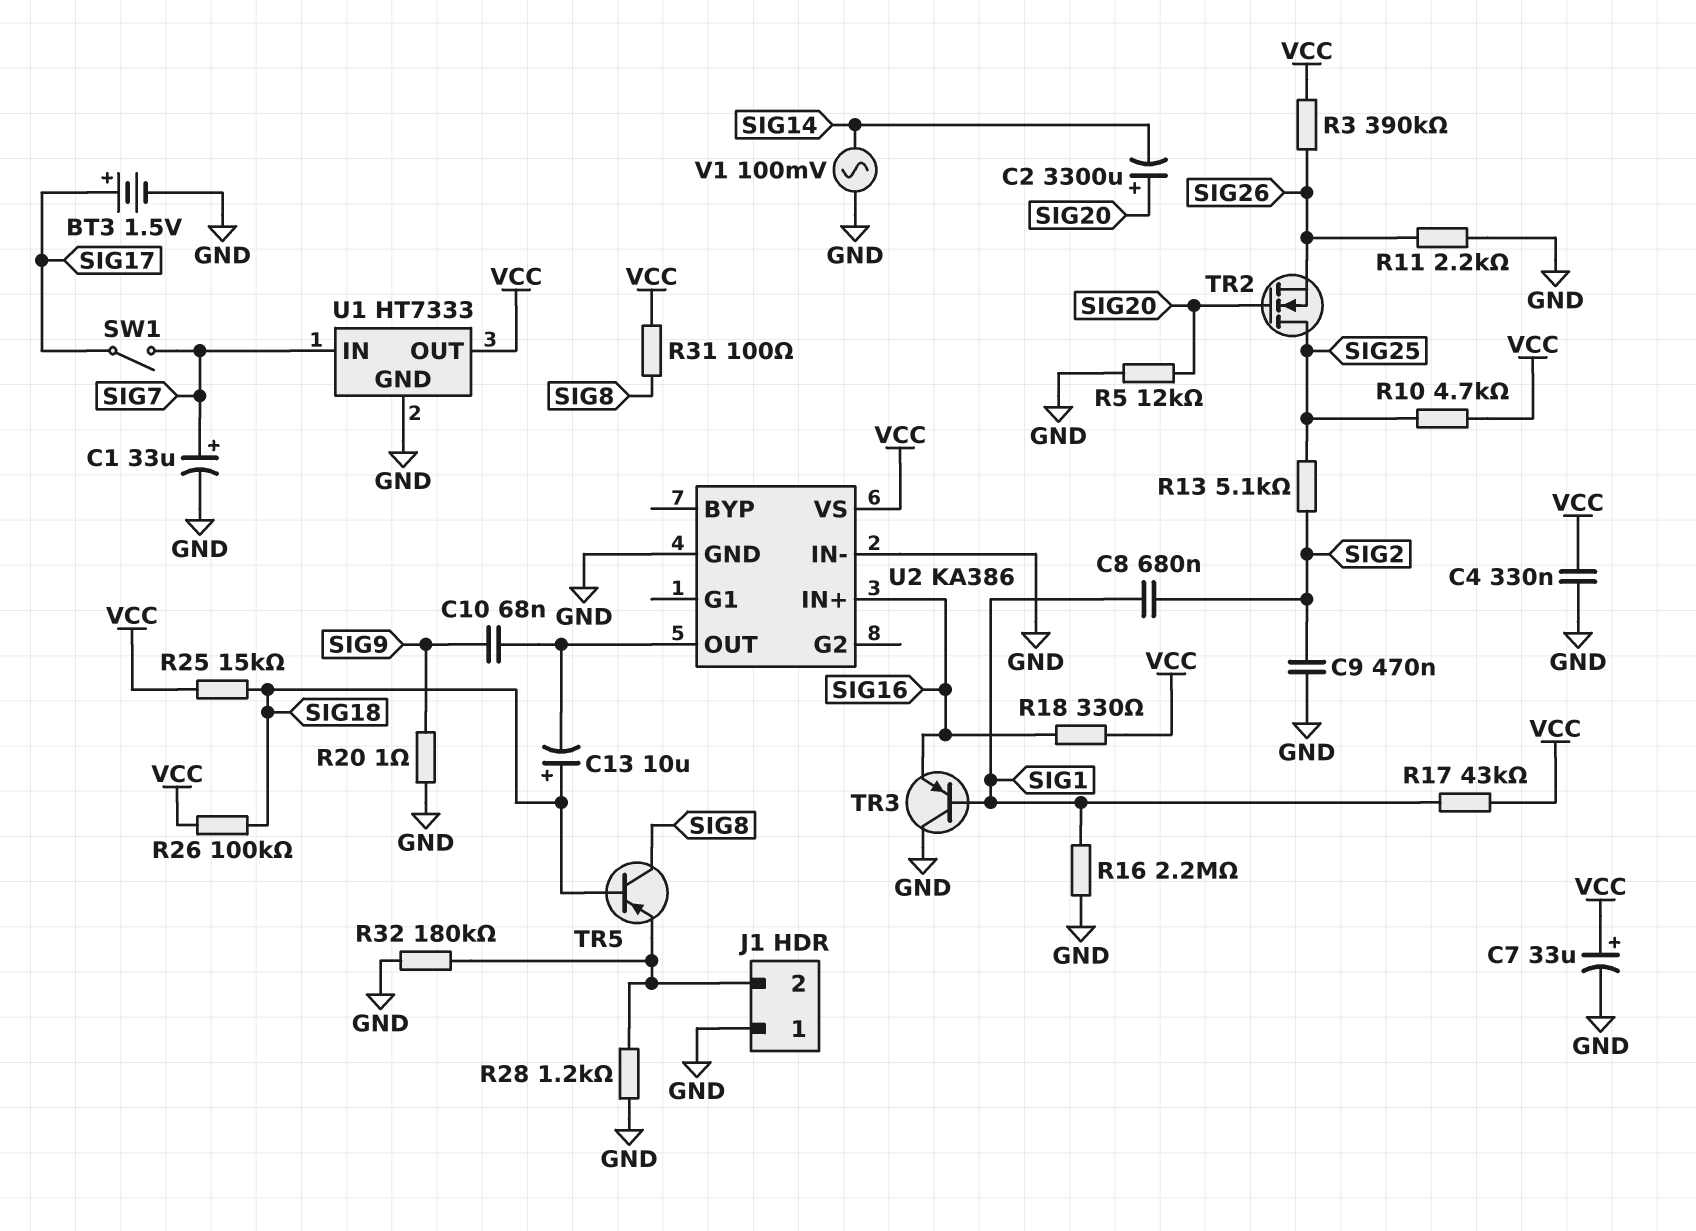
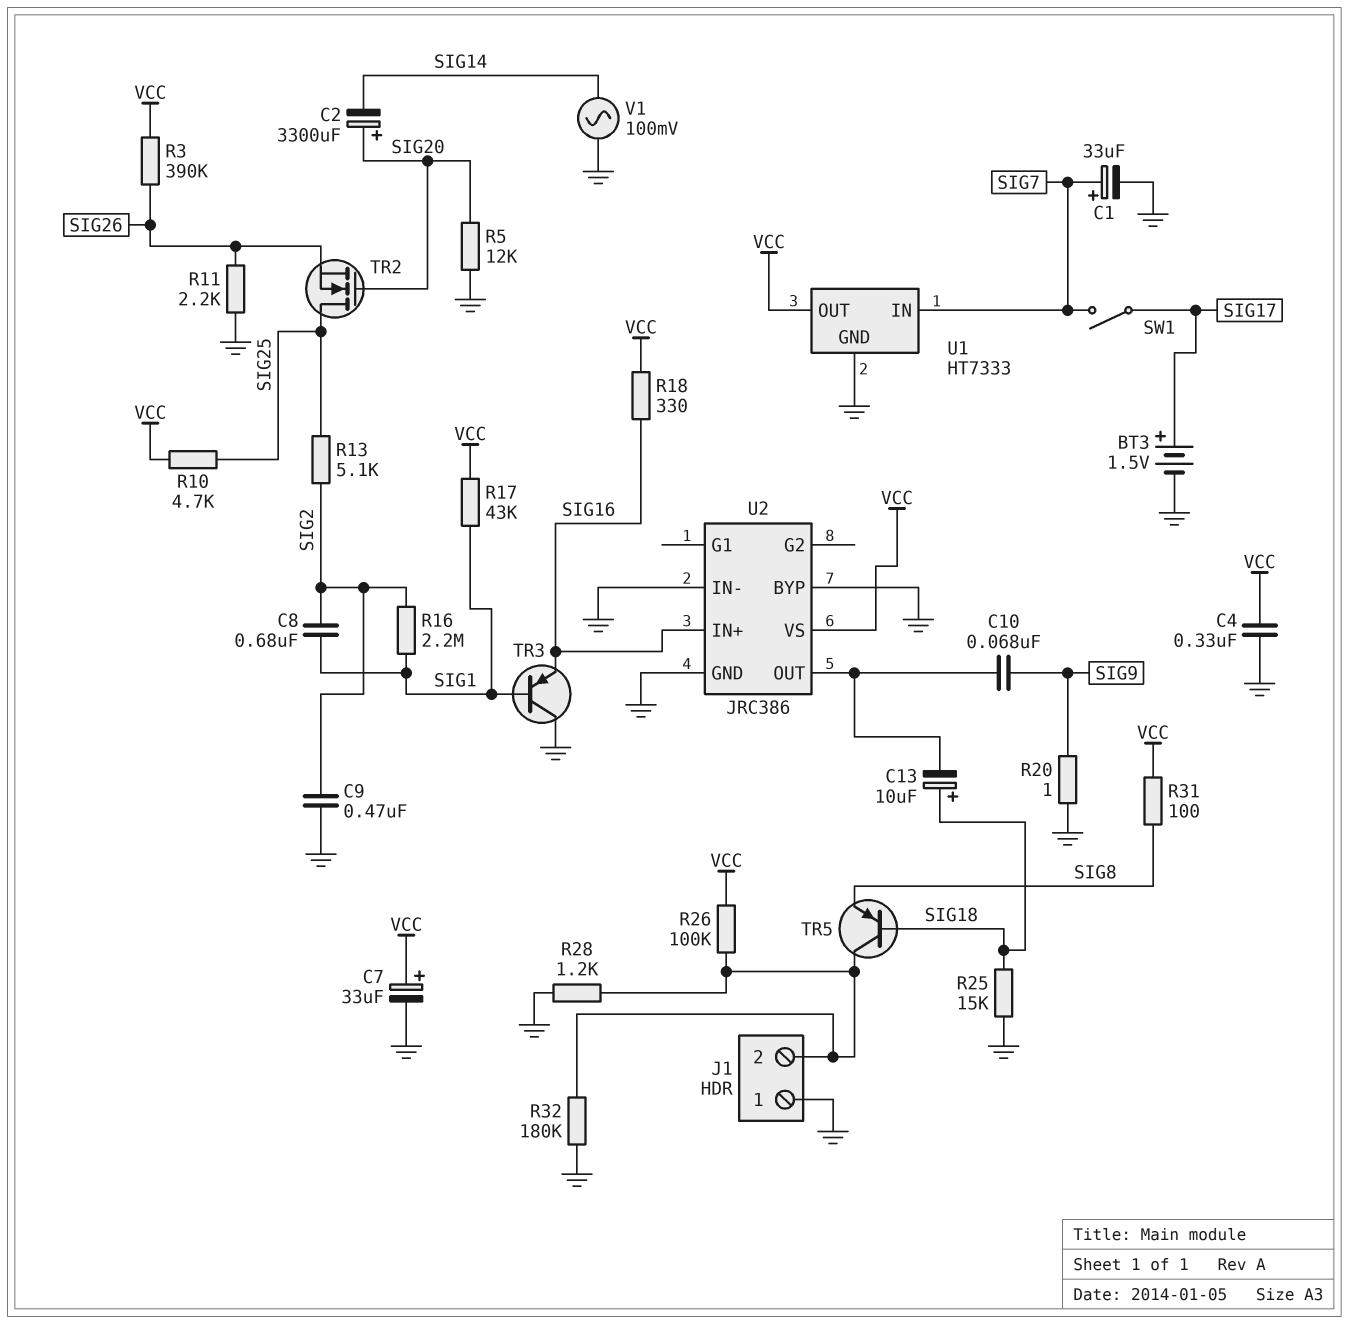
R16: 2.2M (GND, SIG1) -> 2.2M (SIG1, SIG2)
R25: 15k (SIG18, VCC) -> 15k (GND, SIG18)
R26: 100k (SIG18, VCC) -> 100k (J1/2, VCC)
TR5: PNP (B SIG18, C SIG8, E J1/2) -> PNP (B SIG18, C J1/2, E SIG8)
U2: KA386 -> JRC386
U2 pin BYP: none -> GND

